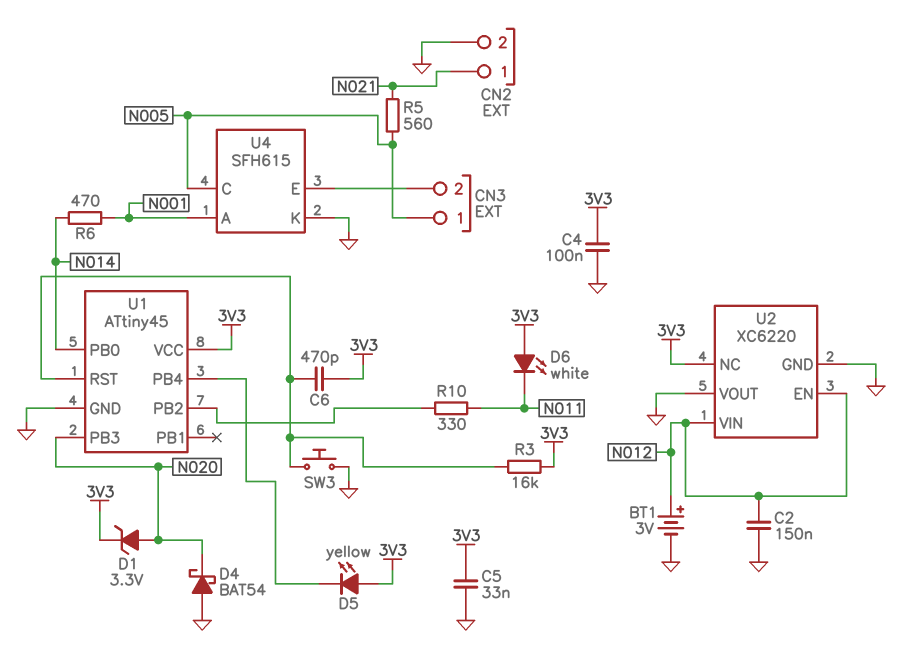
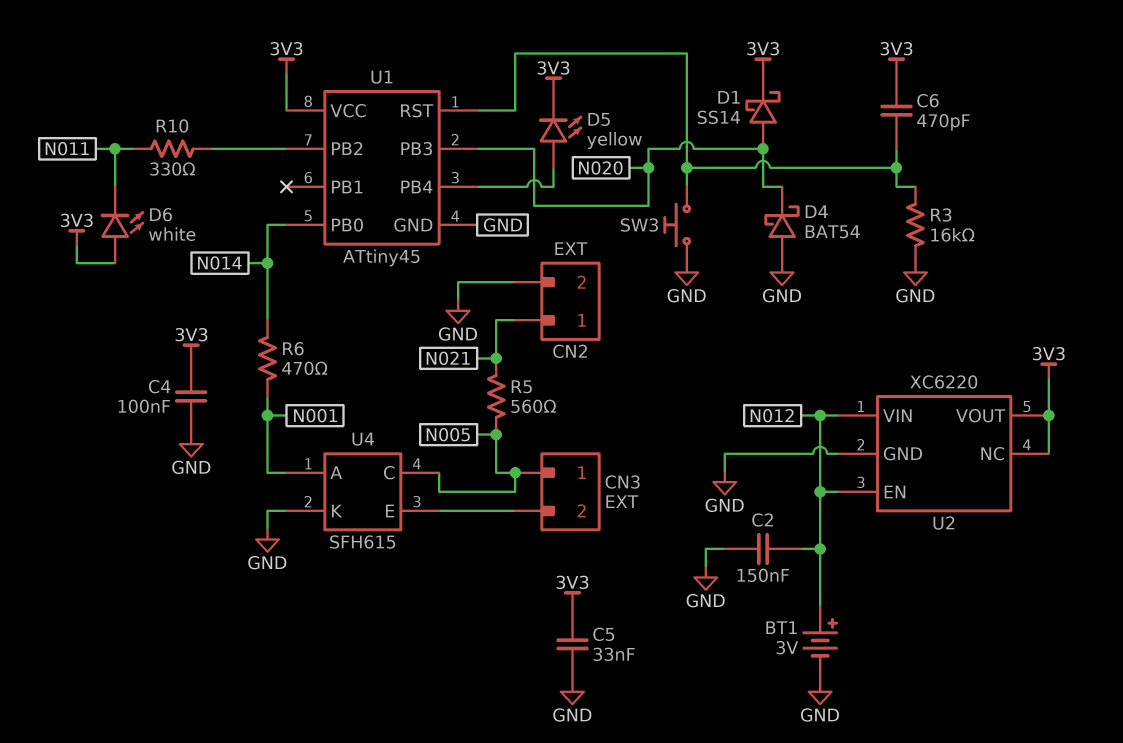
D1: zener 3.3V (A N020, K 3V3) -> schottky SS14 (A N020, K 3V3)
D5: LED yellow (A 3V3, K U1/PB4) -> LED yellow (A U1/PB4, K 3V3)
R3: 16k (3V3, U1/RST) -> 16k (GND, U1/RST)
U2 pin VOUT: GND -> 3V3

